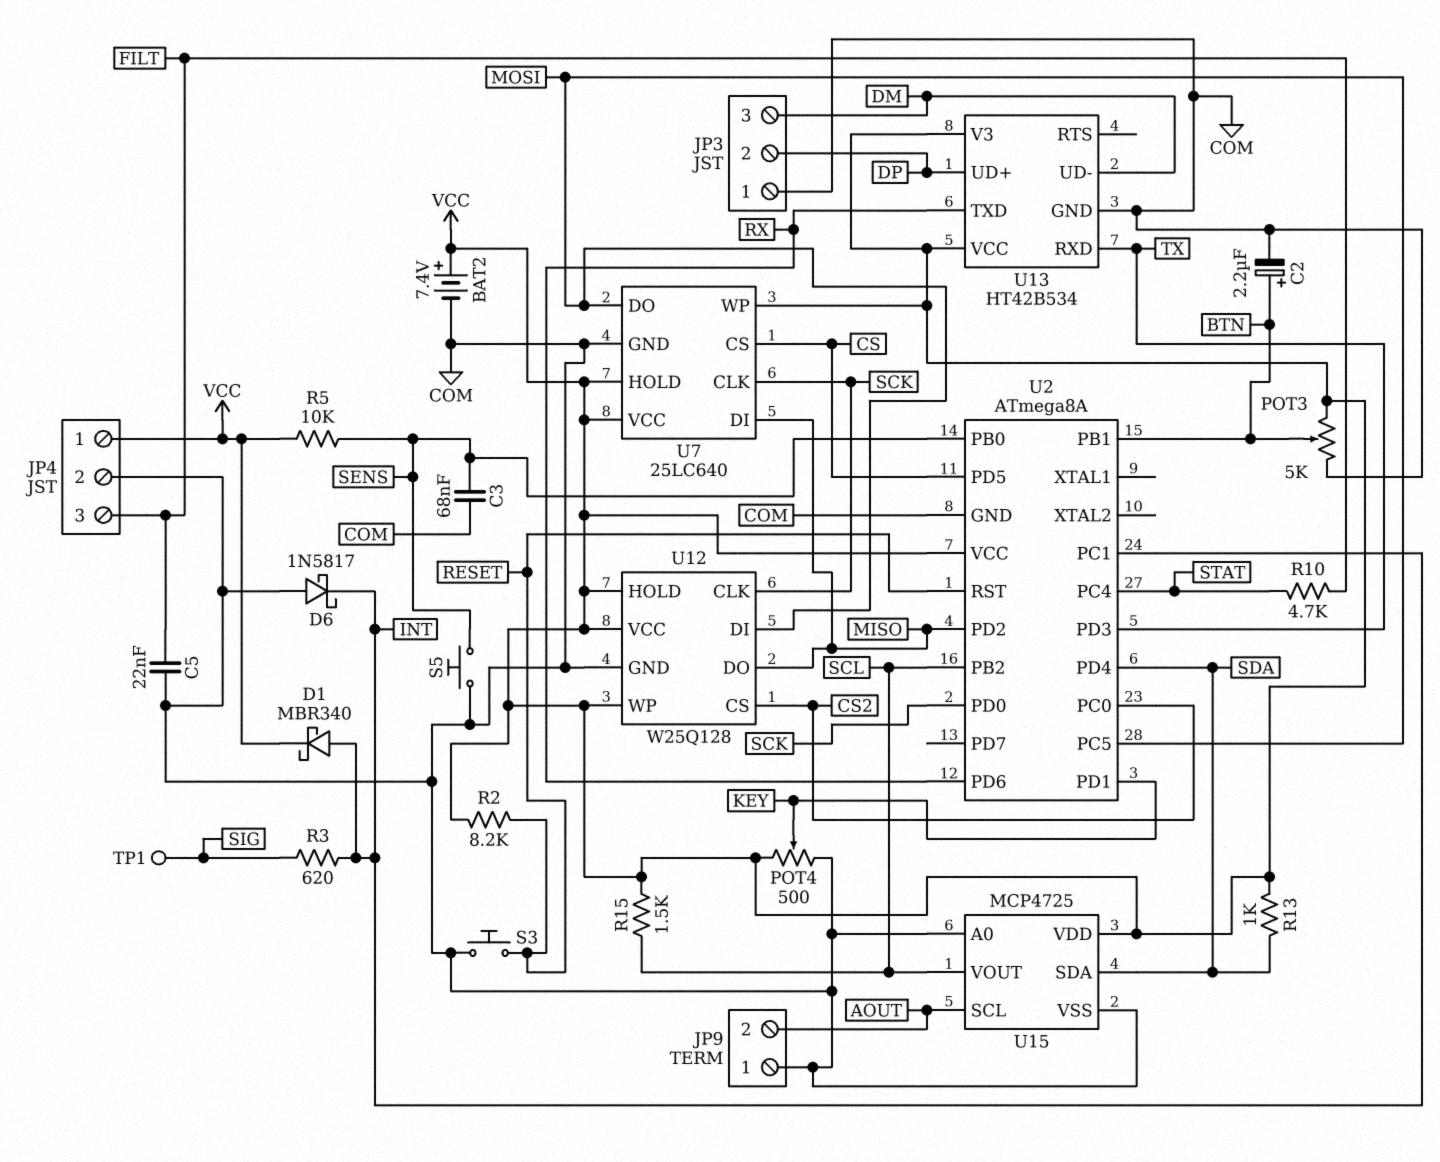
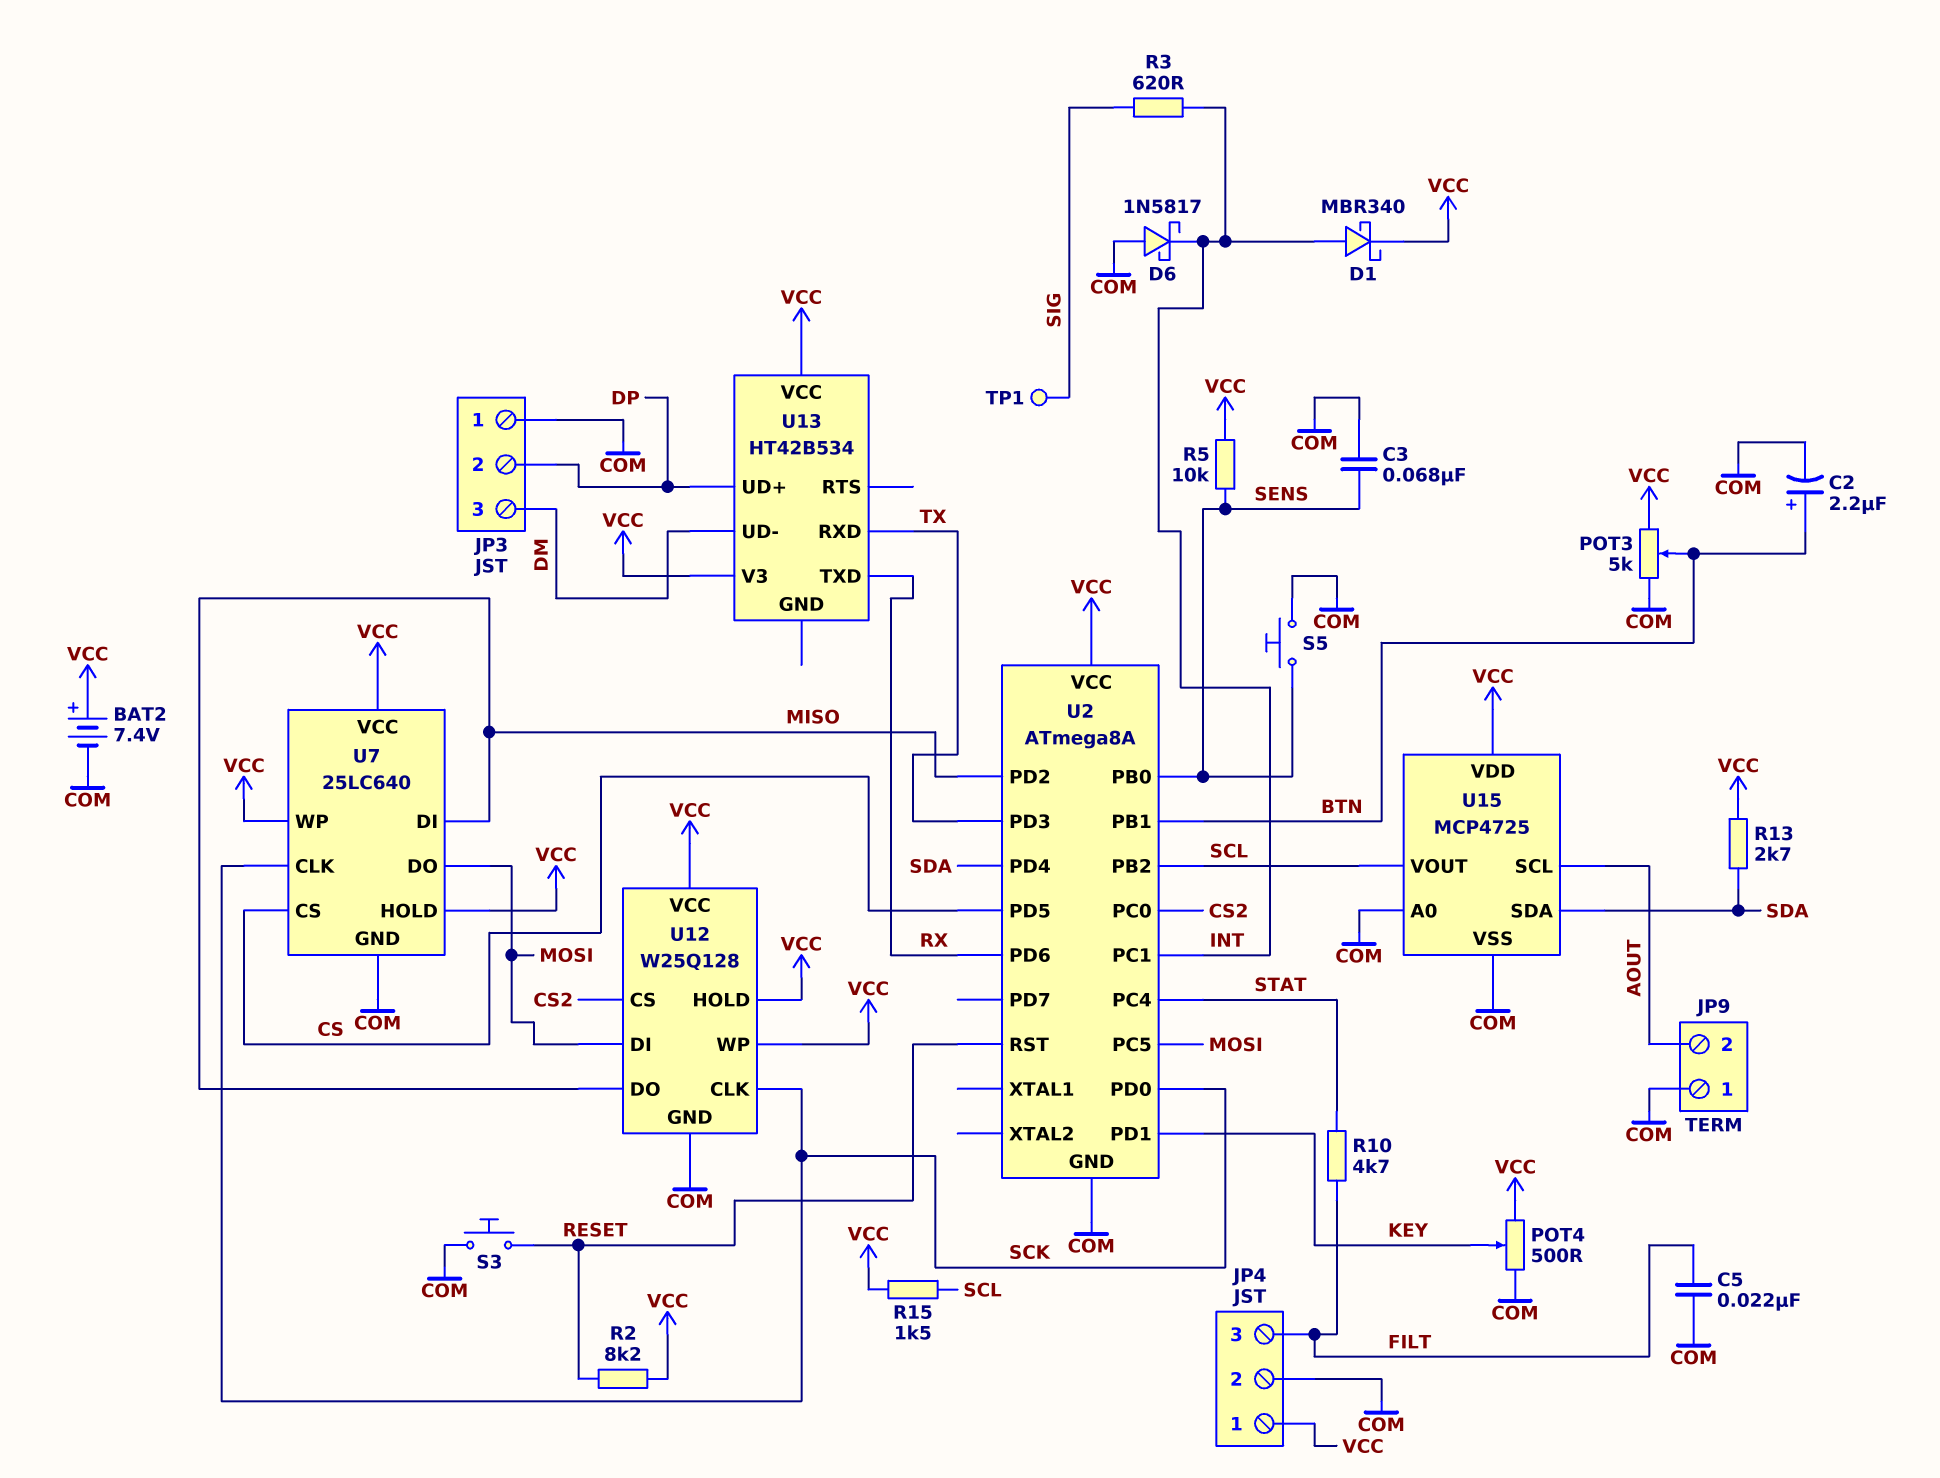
R13: 1k (SDA, VCC) -> 2.7k (SDA, VCC)
U13 pin GND: COM -> none

